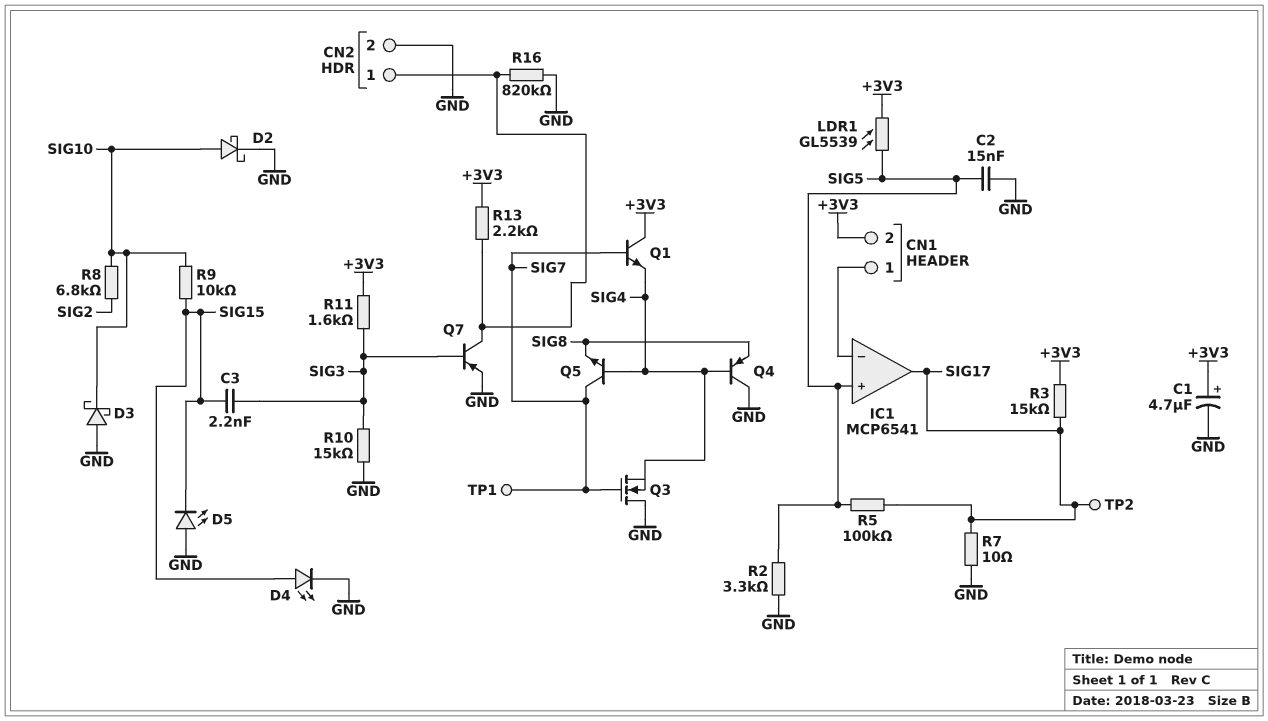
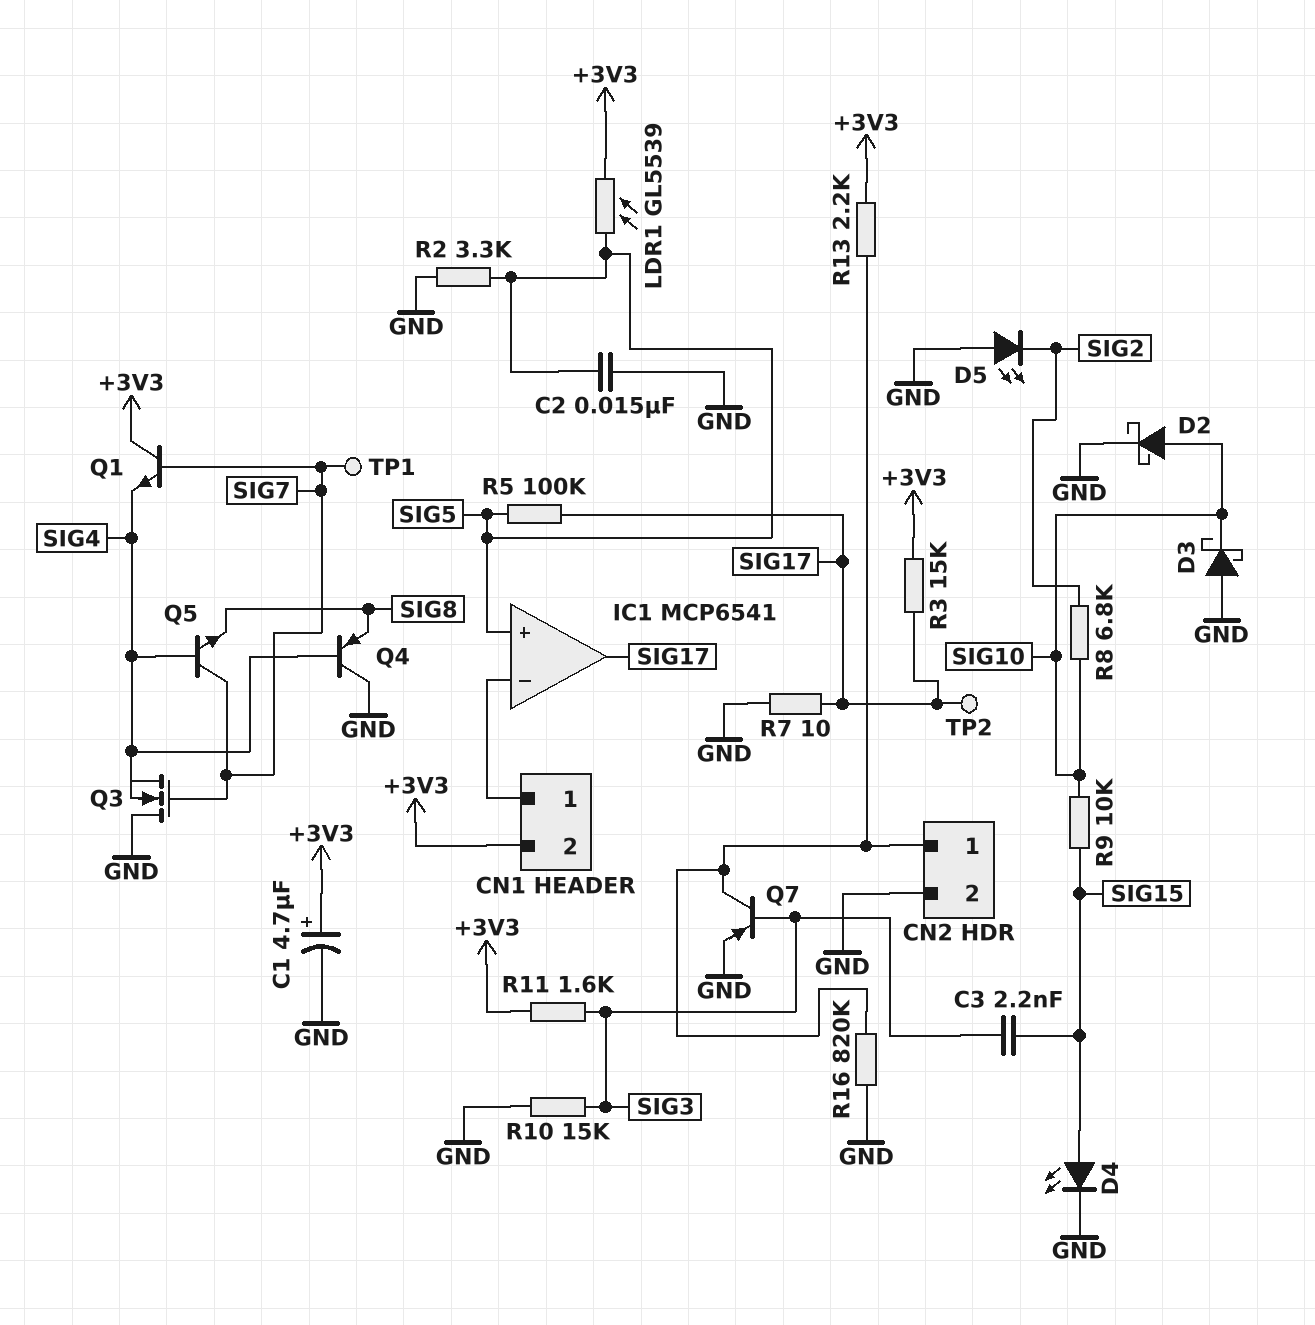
D5: LED (A GND, K SIG15) -> LED (A GND, K SIG2)

